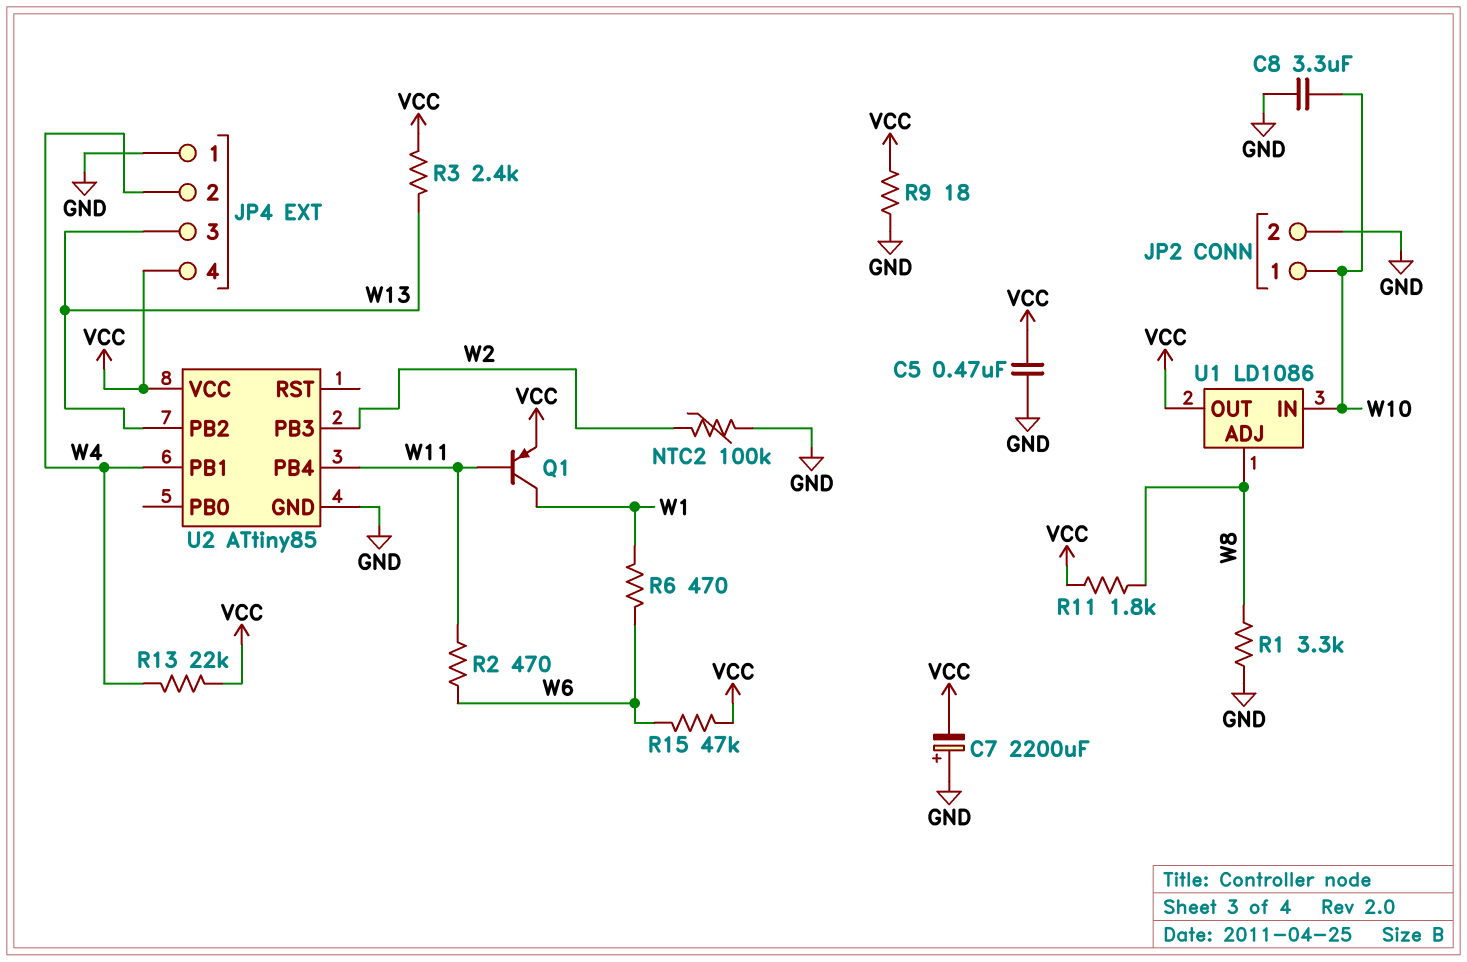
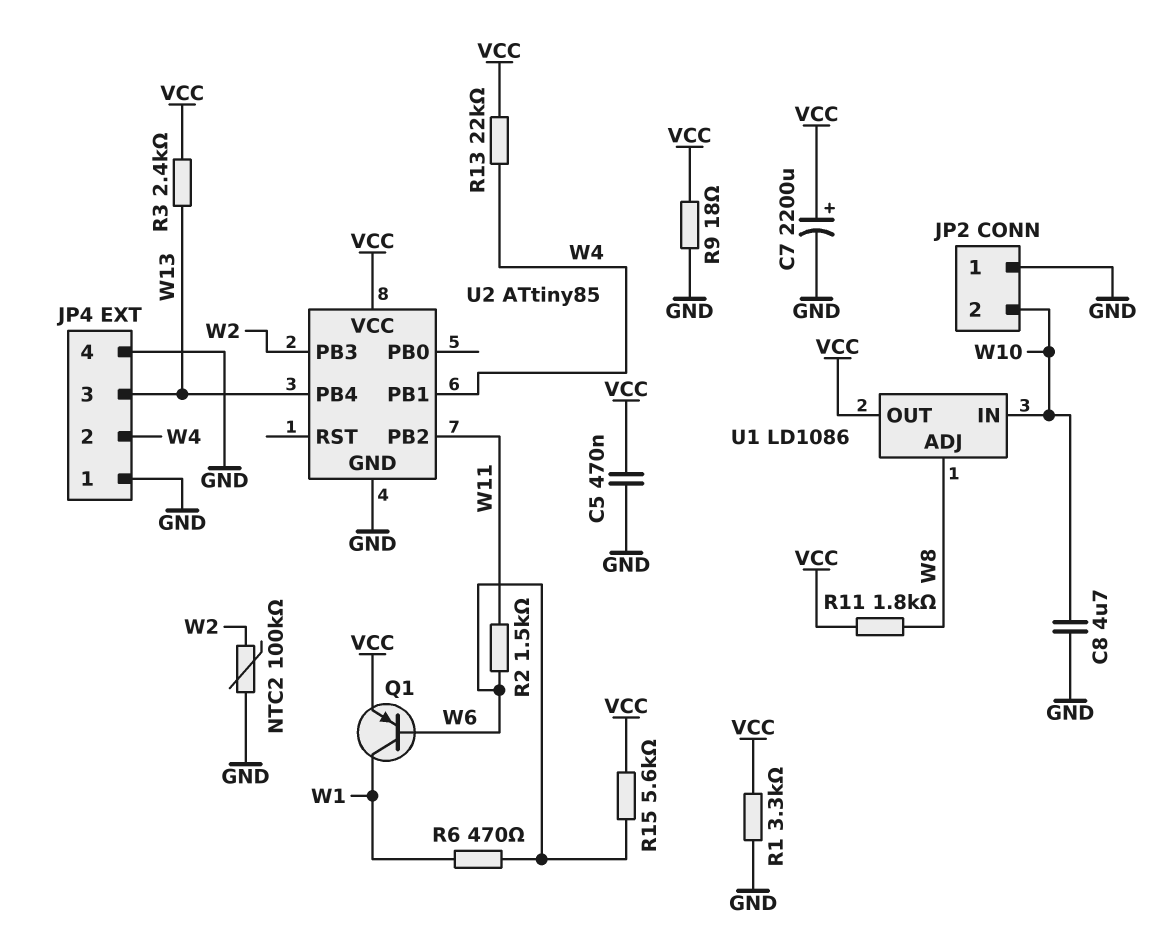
C7: 2200uF (plus GND, minus VCC) -> 2200uF (plus VCC, minus GND)
C8: 3.3uF (GND, W10) -> 4.7uF (GND, W10)
JP2 pin 1: W10 -> GND
JP2 pin 2: GND -> W10
JP4 pin 4: VCC -> GND
Q1: PNP (B W11, C W1, E VCC) -> PNP (B W6, C W1, E VCC)
R1: 3.3k (GND, W8) -> 3.3k (GND, VCC)
R2: 470 (W6, W11) -> 1.5k (W6, W11)
R15: 47k (VCC, W6) -> 5.6k (VCC, W6)
U2 pin PB2: W13 -> W11
U2 pin PB4: W11 -> W13

